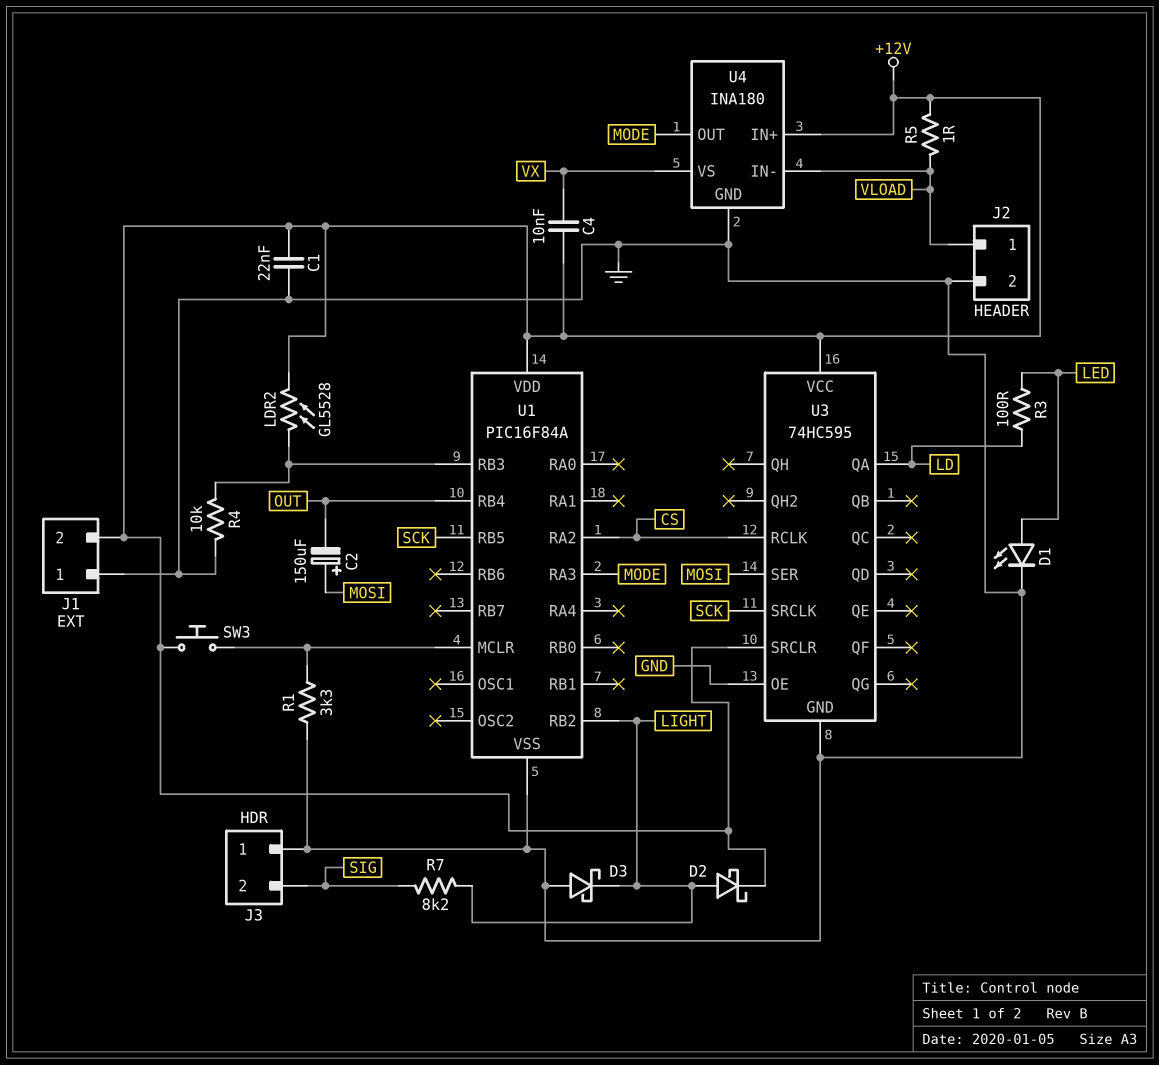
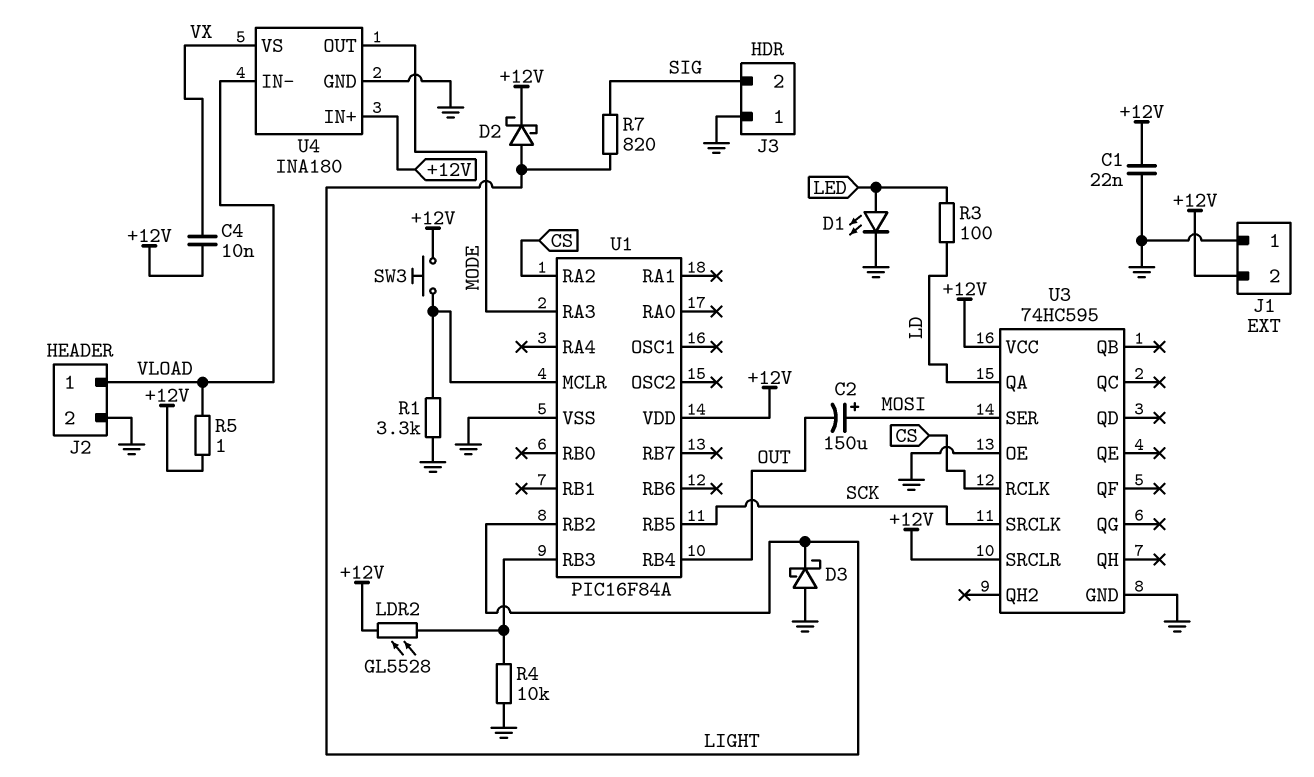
R7: 8.2k (LIGHT, SIG) -> 820 (LIGHT, SIG)

